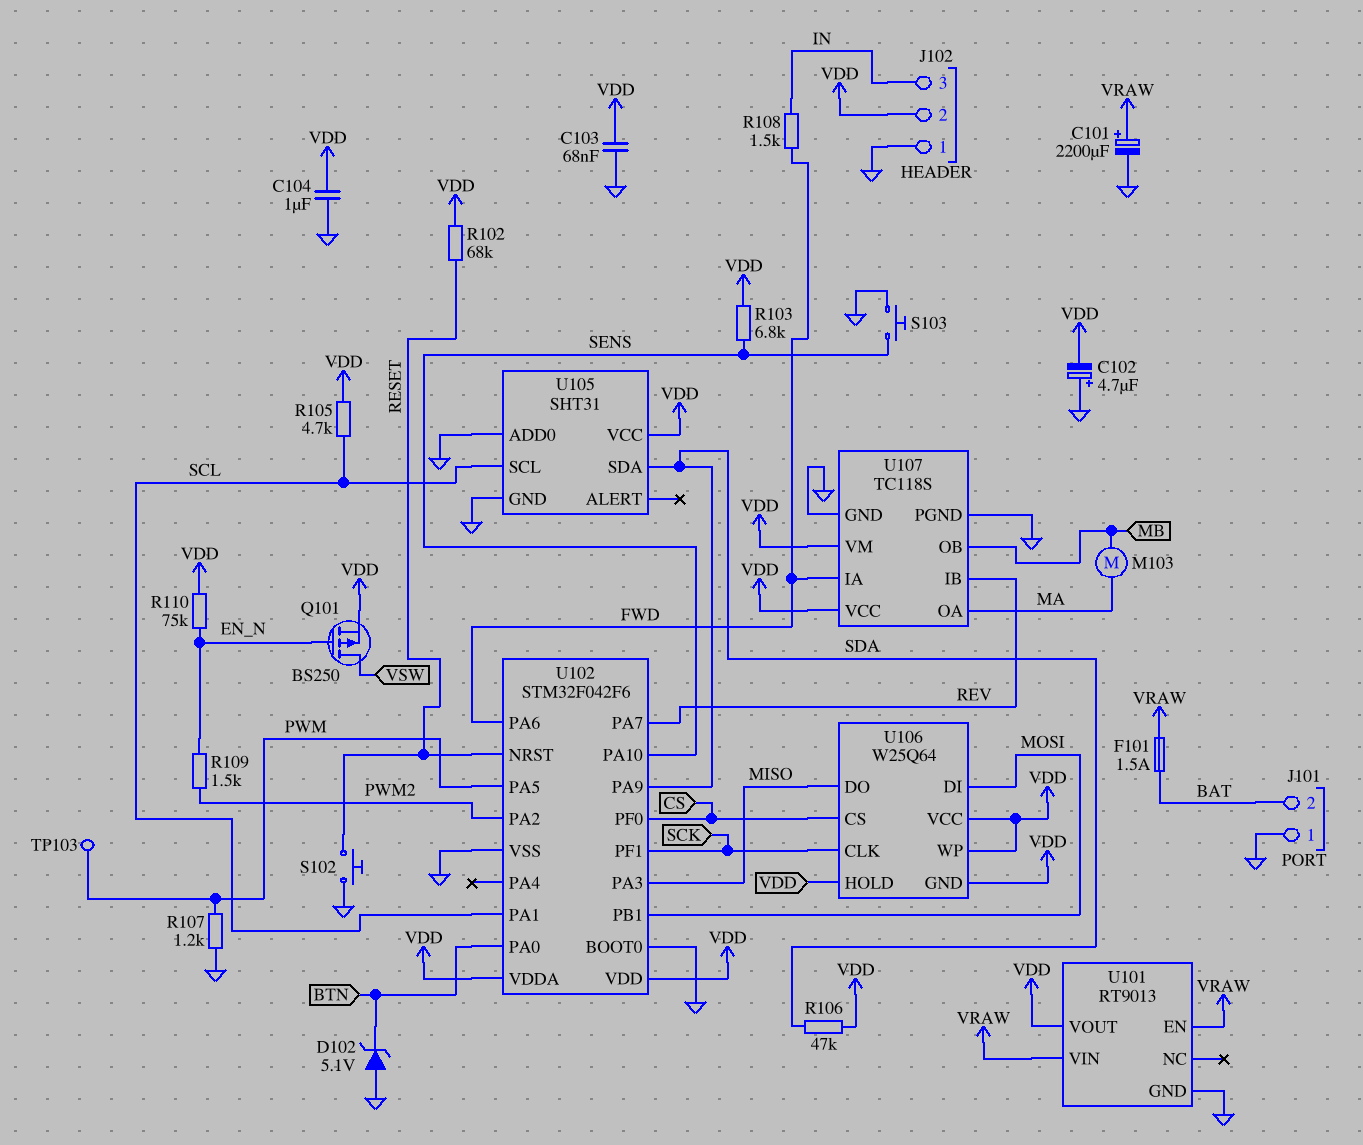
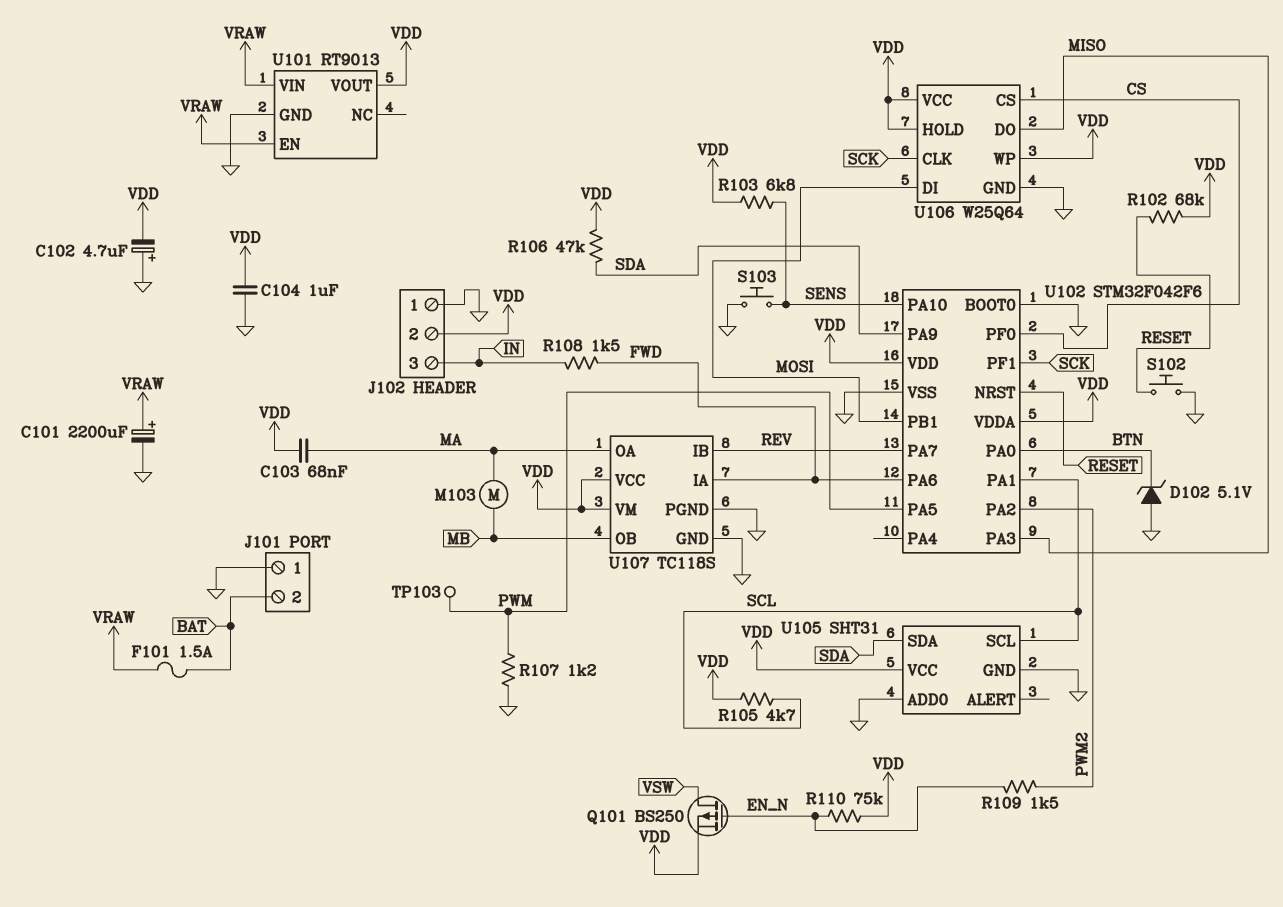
C103: 68nF (GND, VDD) -> 68nF (MA, VDD)
U106 pin GND: VDD -> GND

